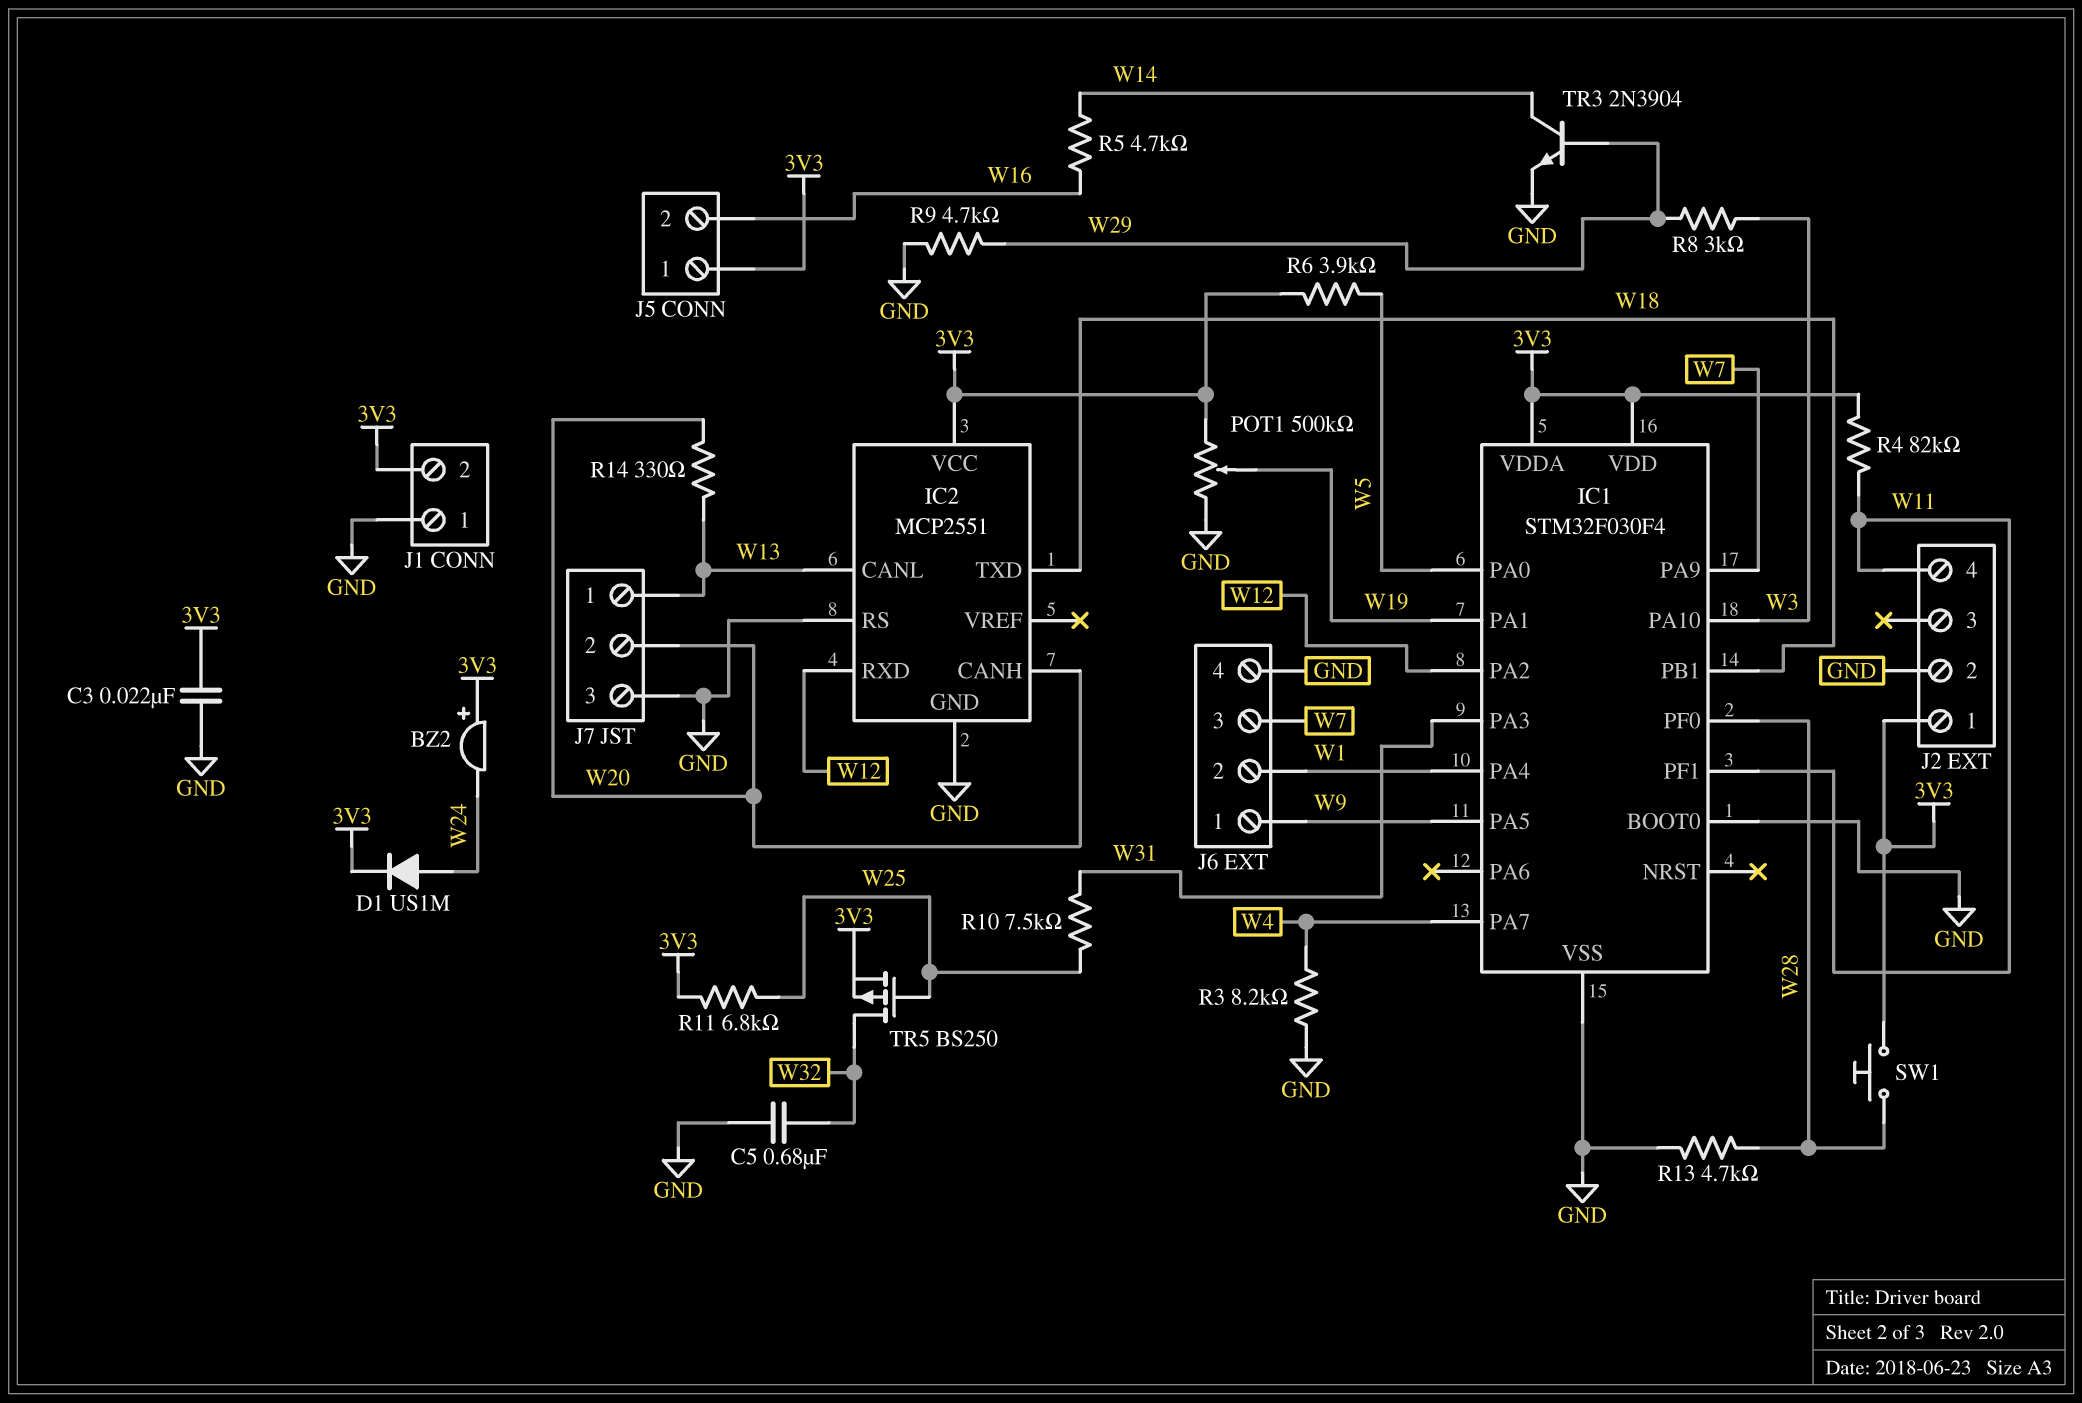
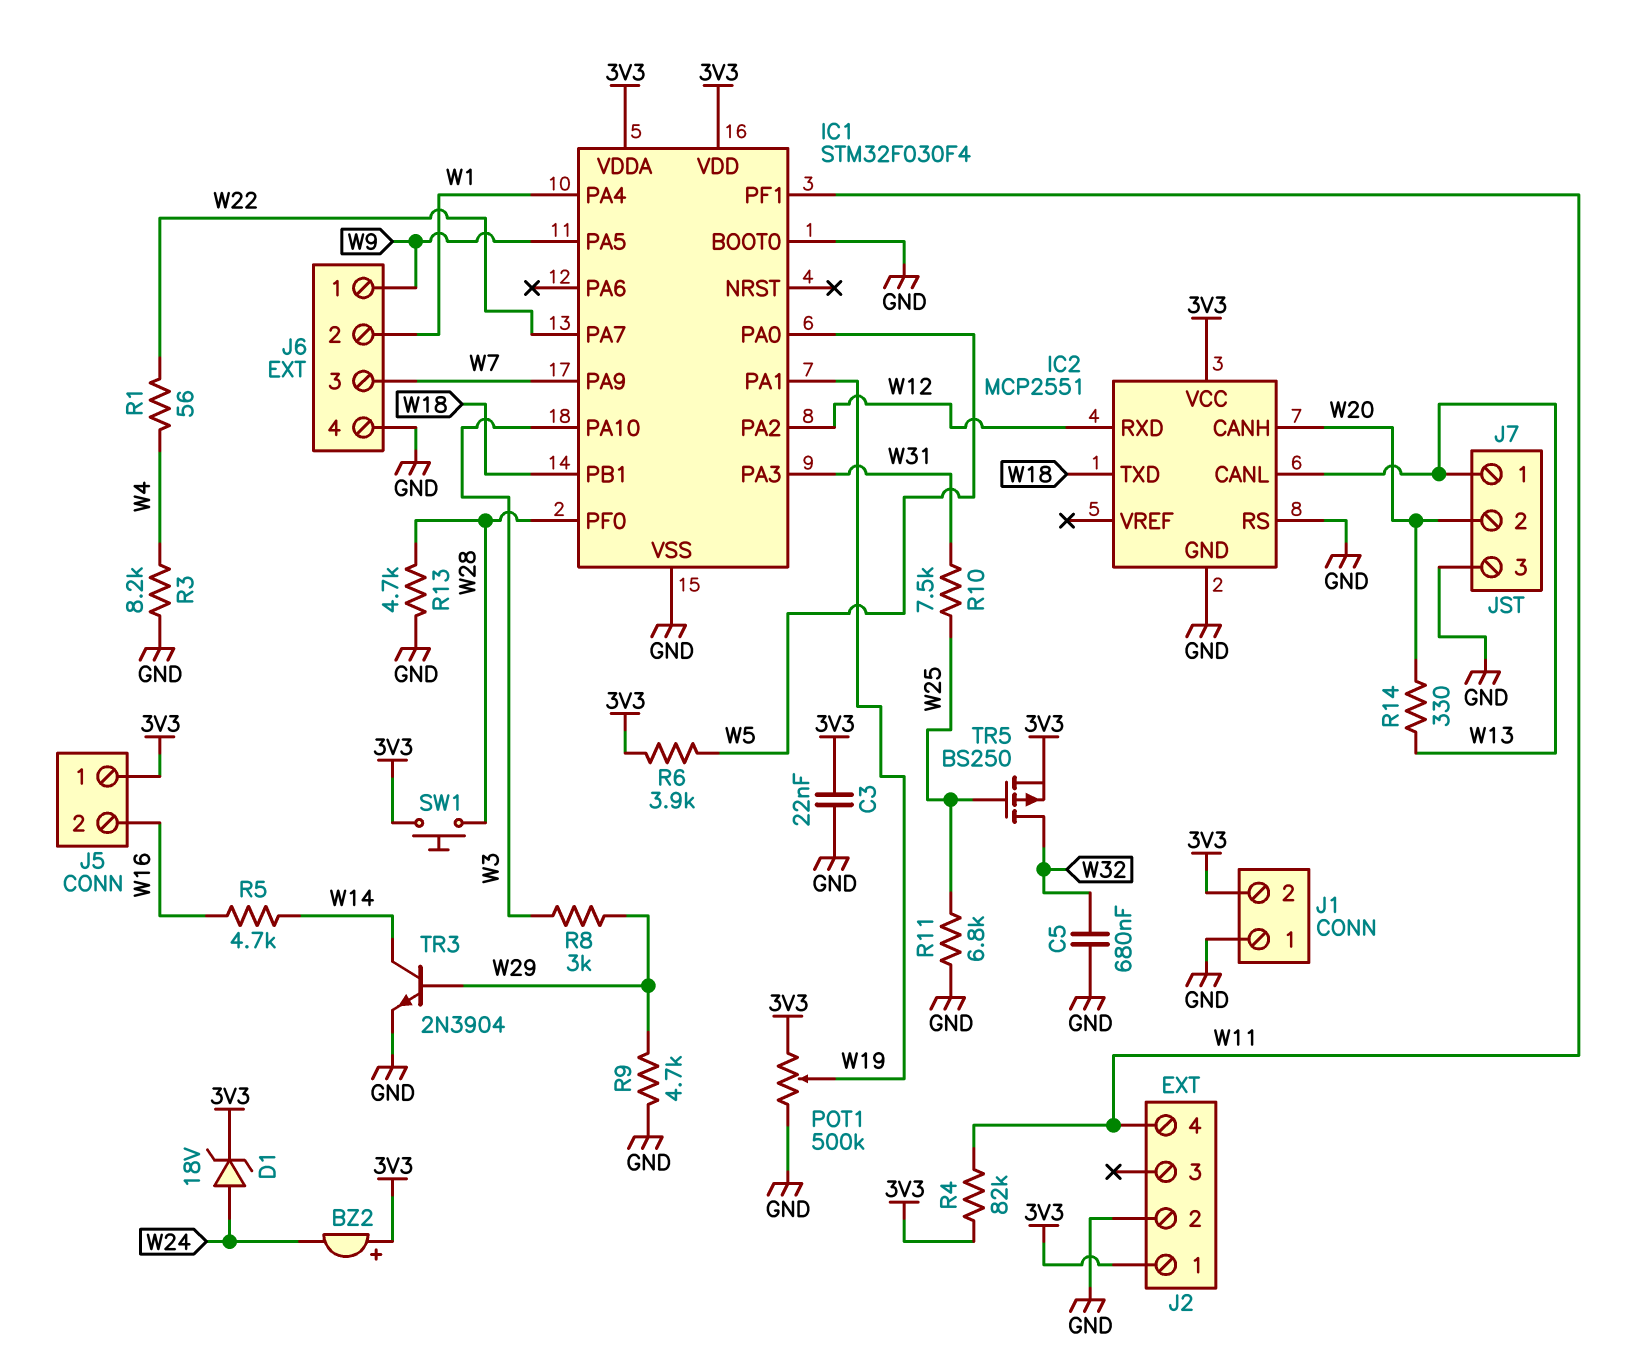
D1: diode US1M (A W24, K 3V3) -> zener 18V (A W24, K 3V3)
IC1 pin PA7: W4 -> W22
R1: none -> 56 (W4, W22)
R11: 6.8k (3V3, W25) -> 6.8k (GND, W25)

